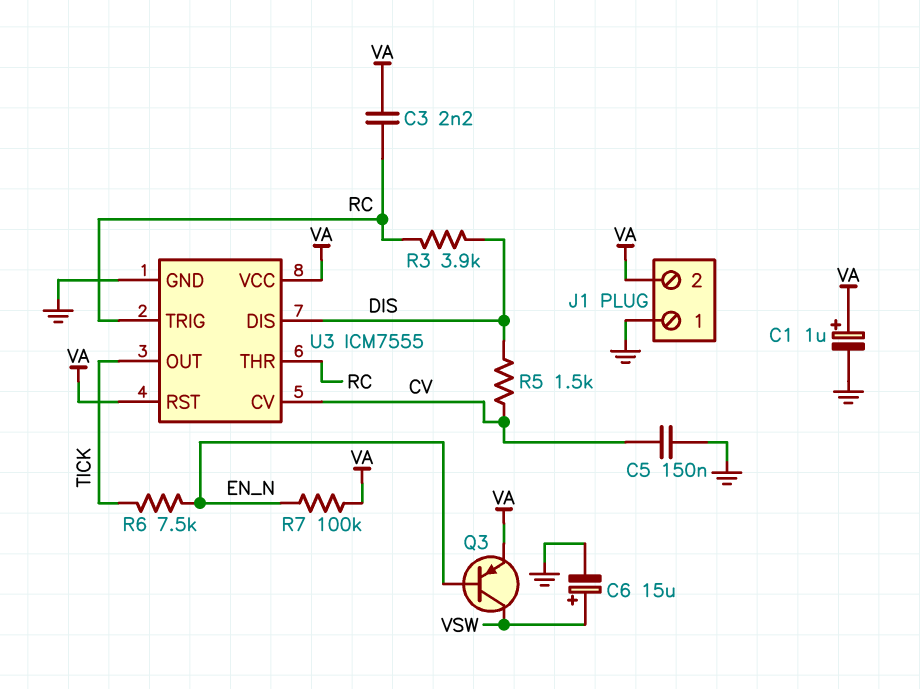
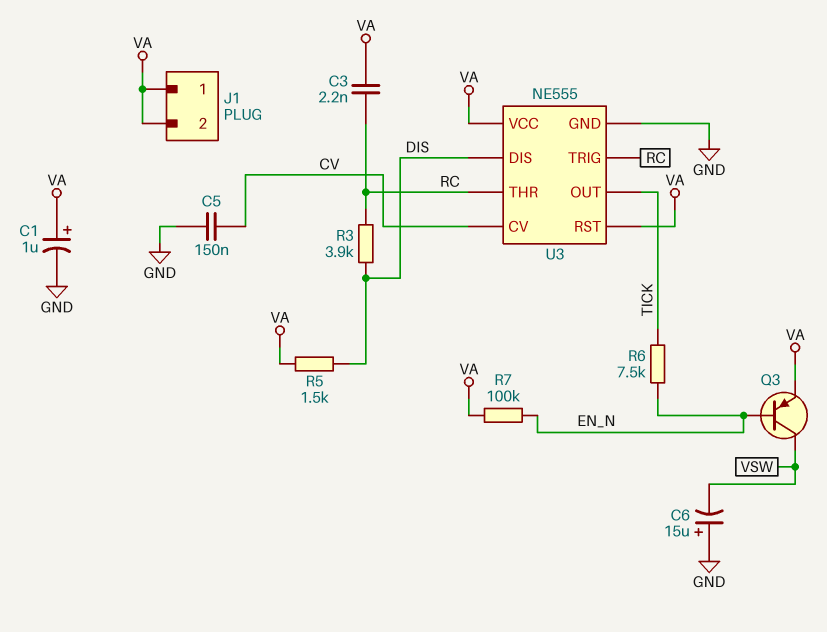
C6: 15uF (plus VSW, minus GND) -> 15uF (plus GND, minus VSW)
J1 pin 1: GND -> VA
R5: 1.5k (CV, DIS) -> 1.5k (DIS, VA)
U3: ICM7555 -> NE555

